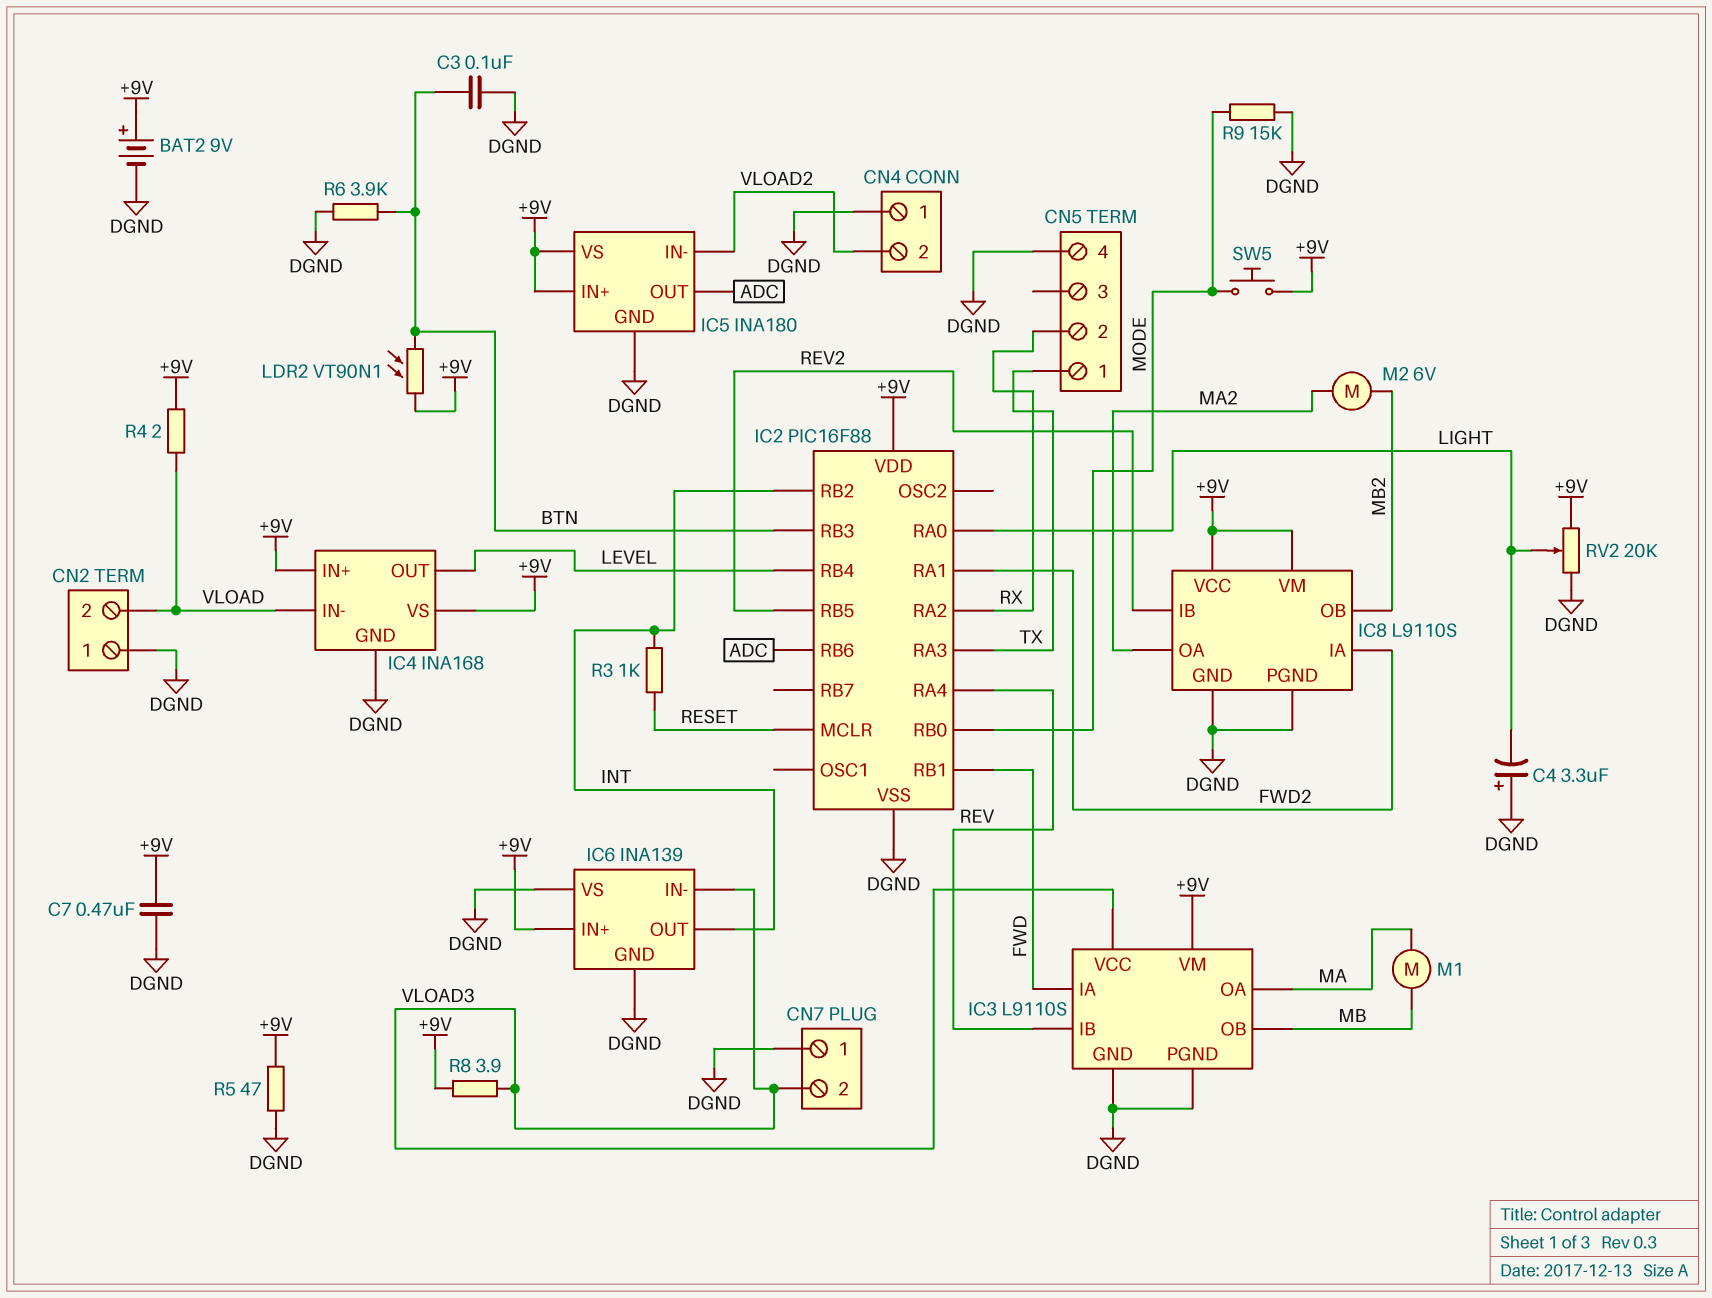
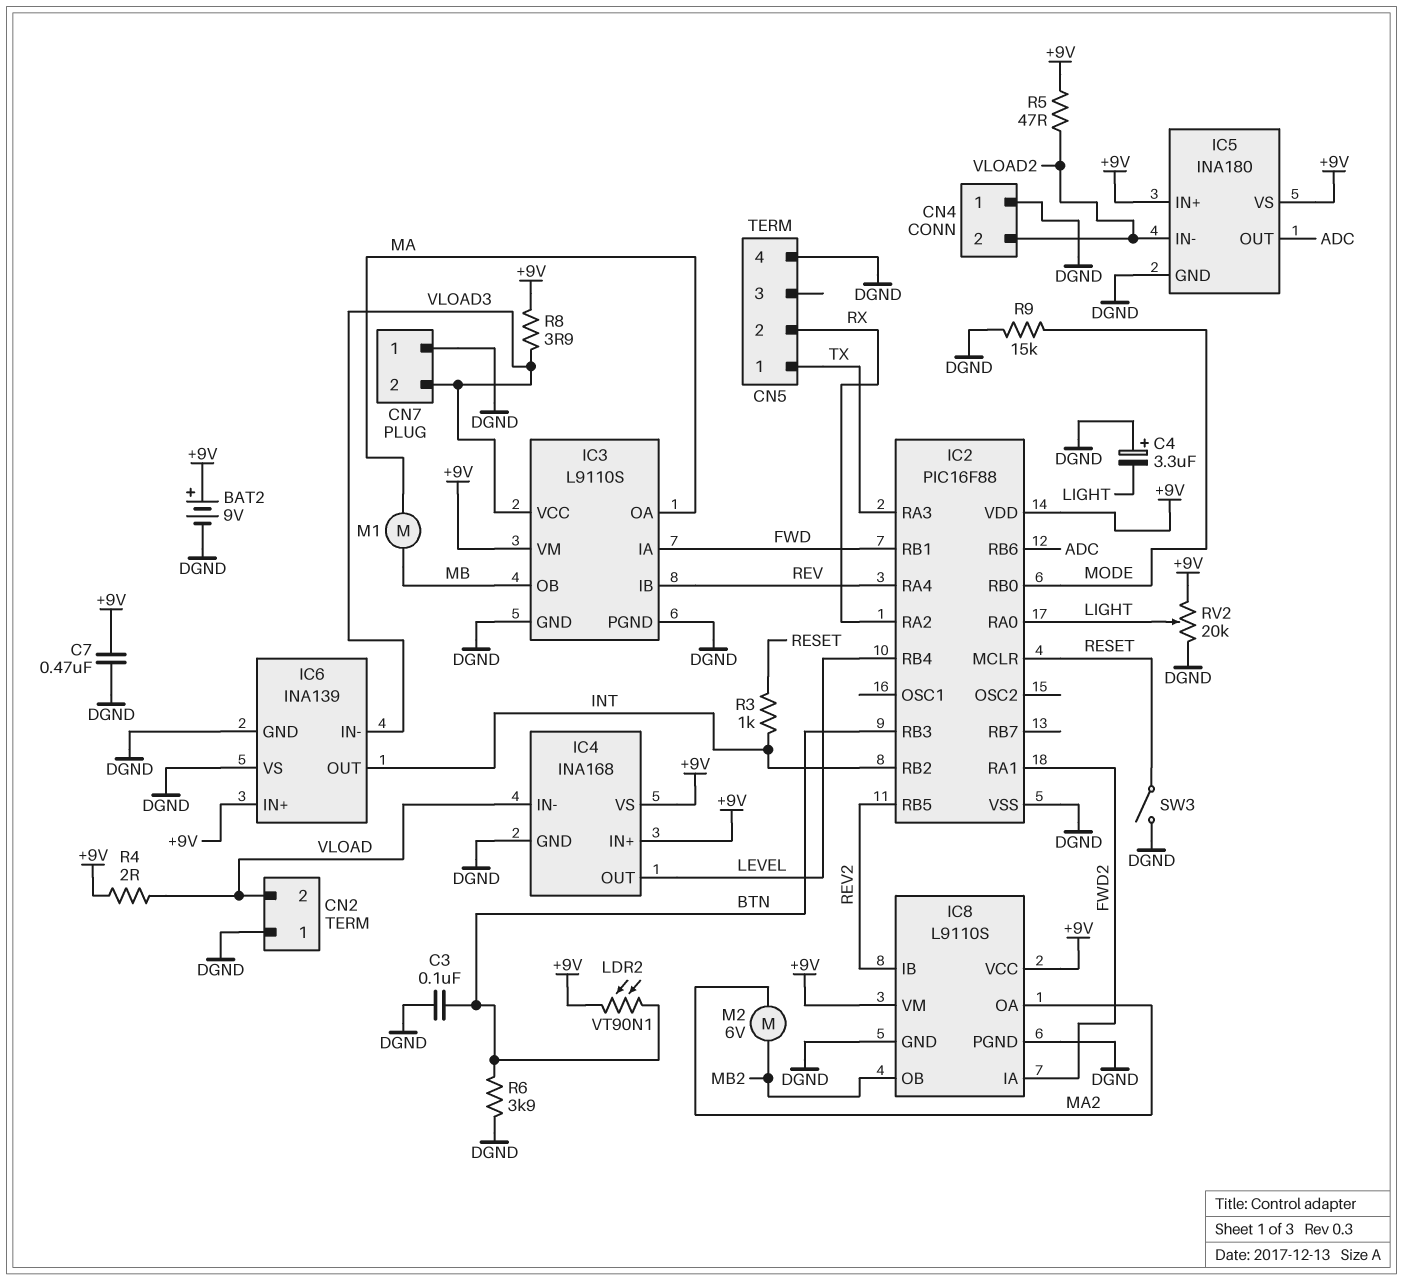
R5: 47 (+9V, DGND) -> 47 (+9V, VLOAD2)
SW3: none -> switch (DGND, RESET)
SW5: button (+9V, MODE) -> none

